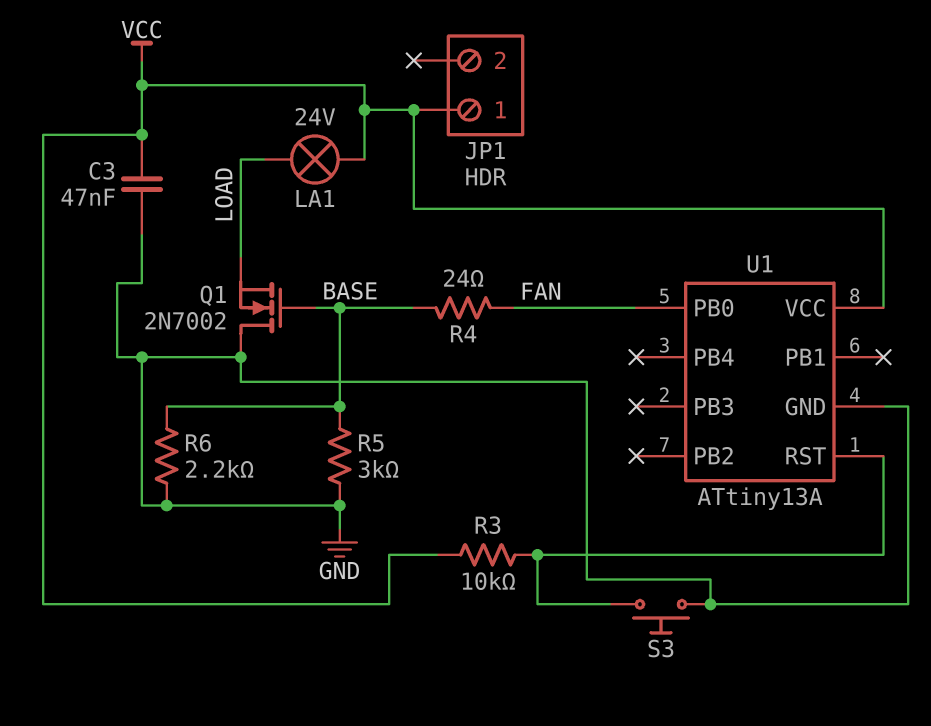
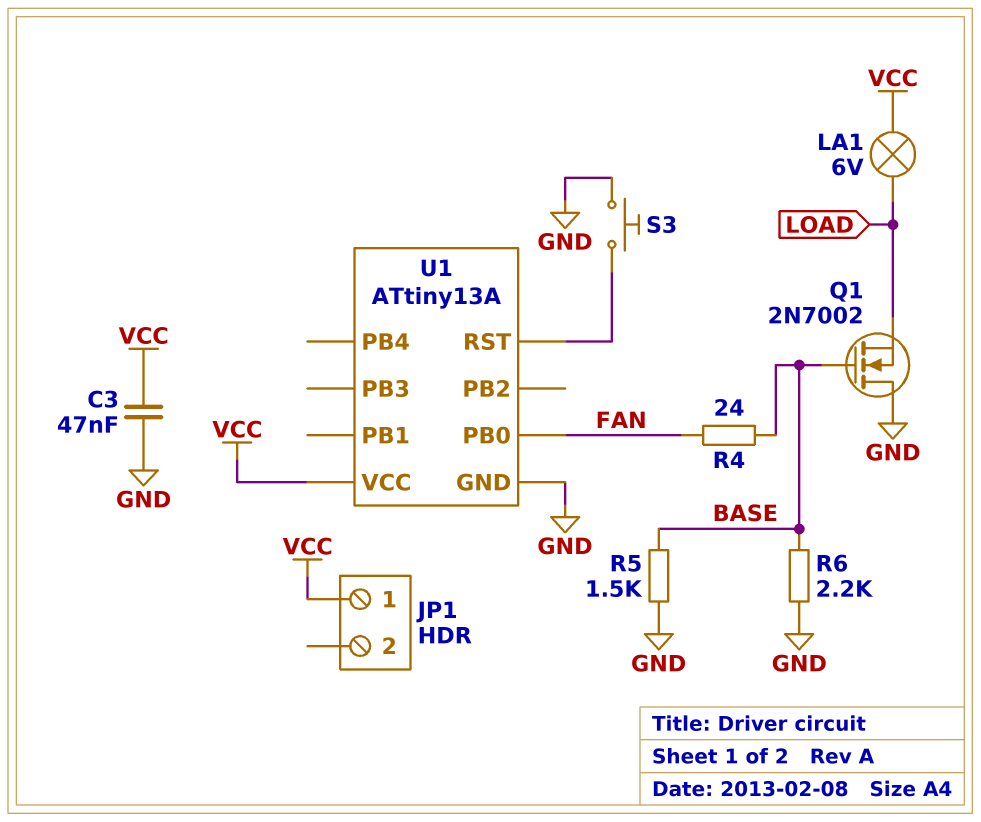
LA1: lamp 24V (LOAD, VCC) -> lamp 6V (LOAD, VCC)
R3: 10k (U1/RST, VCC) -> none
R5: 3k (BASE, GND) -> 1.5k (BASE, GND)

